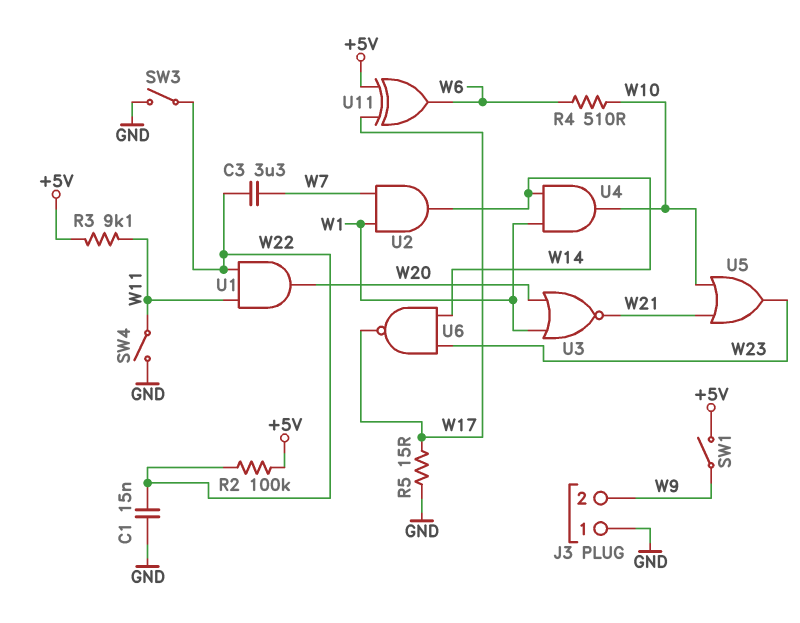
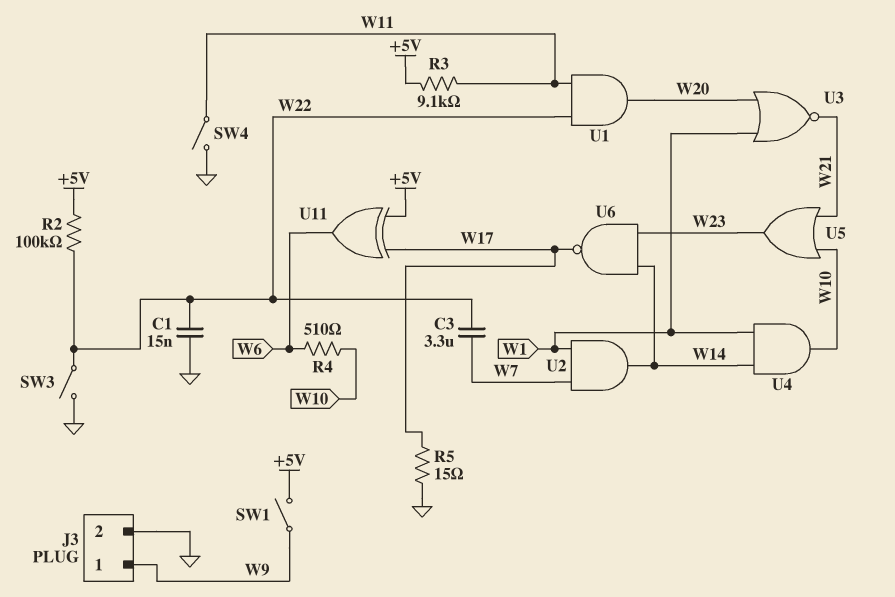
J3 pin 1: GND -> W9
J3 pin 2: W9 -> GND

